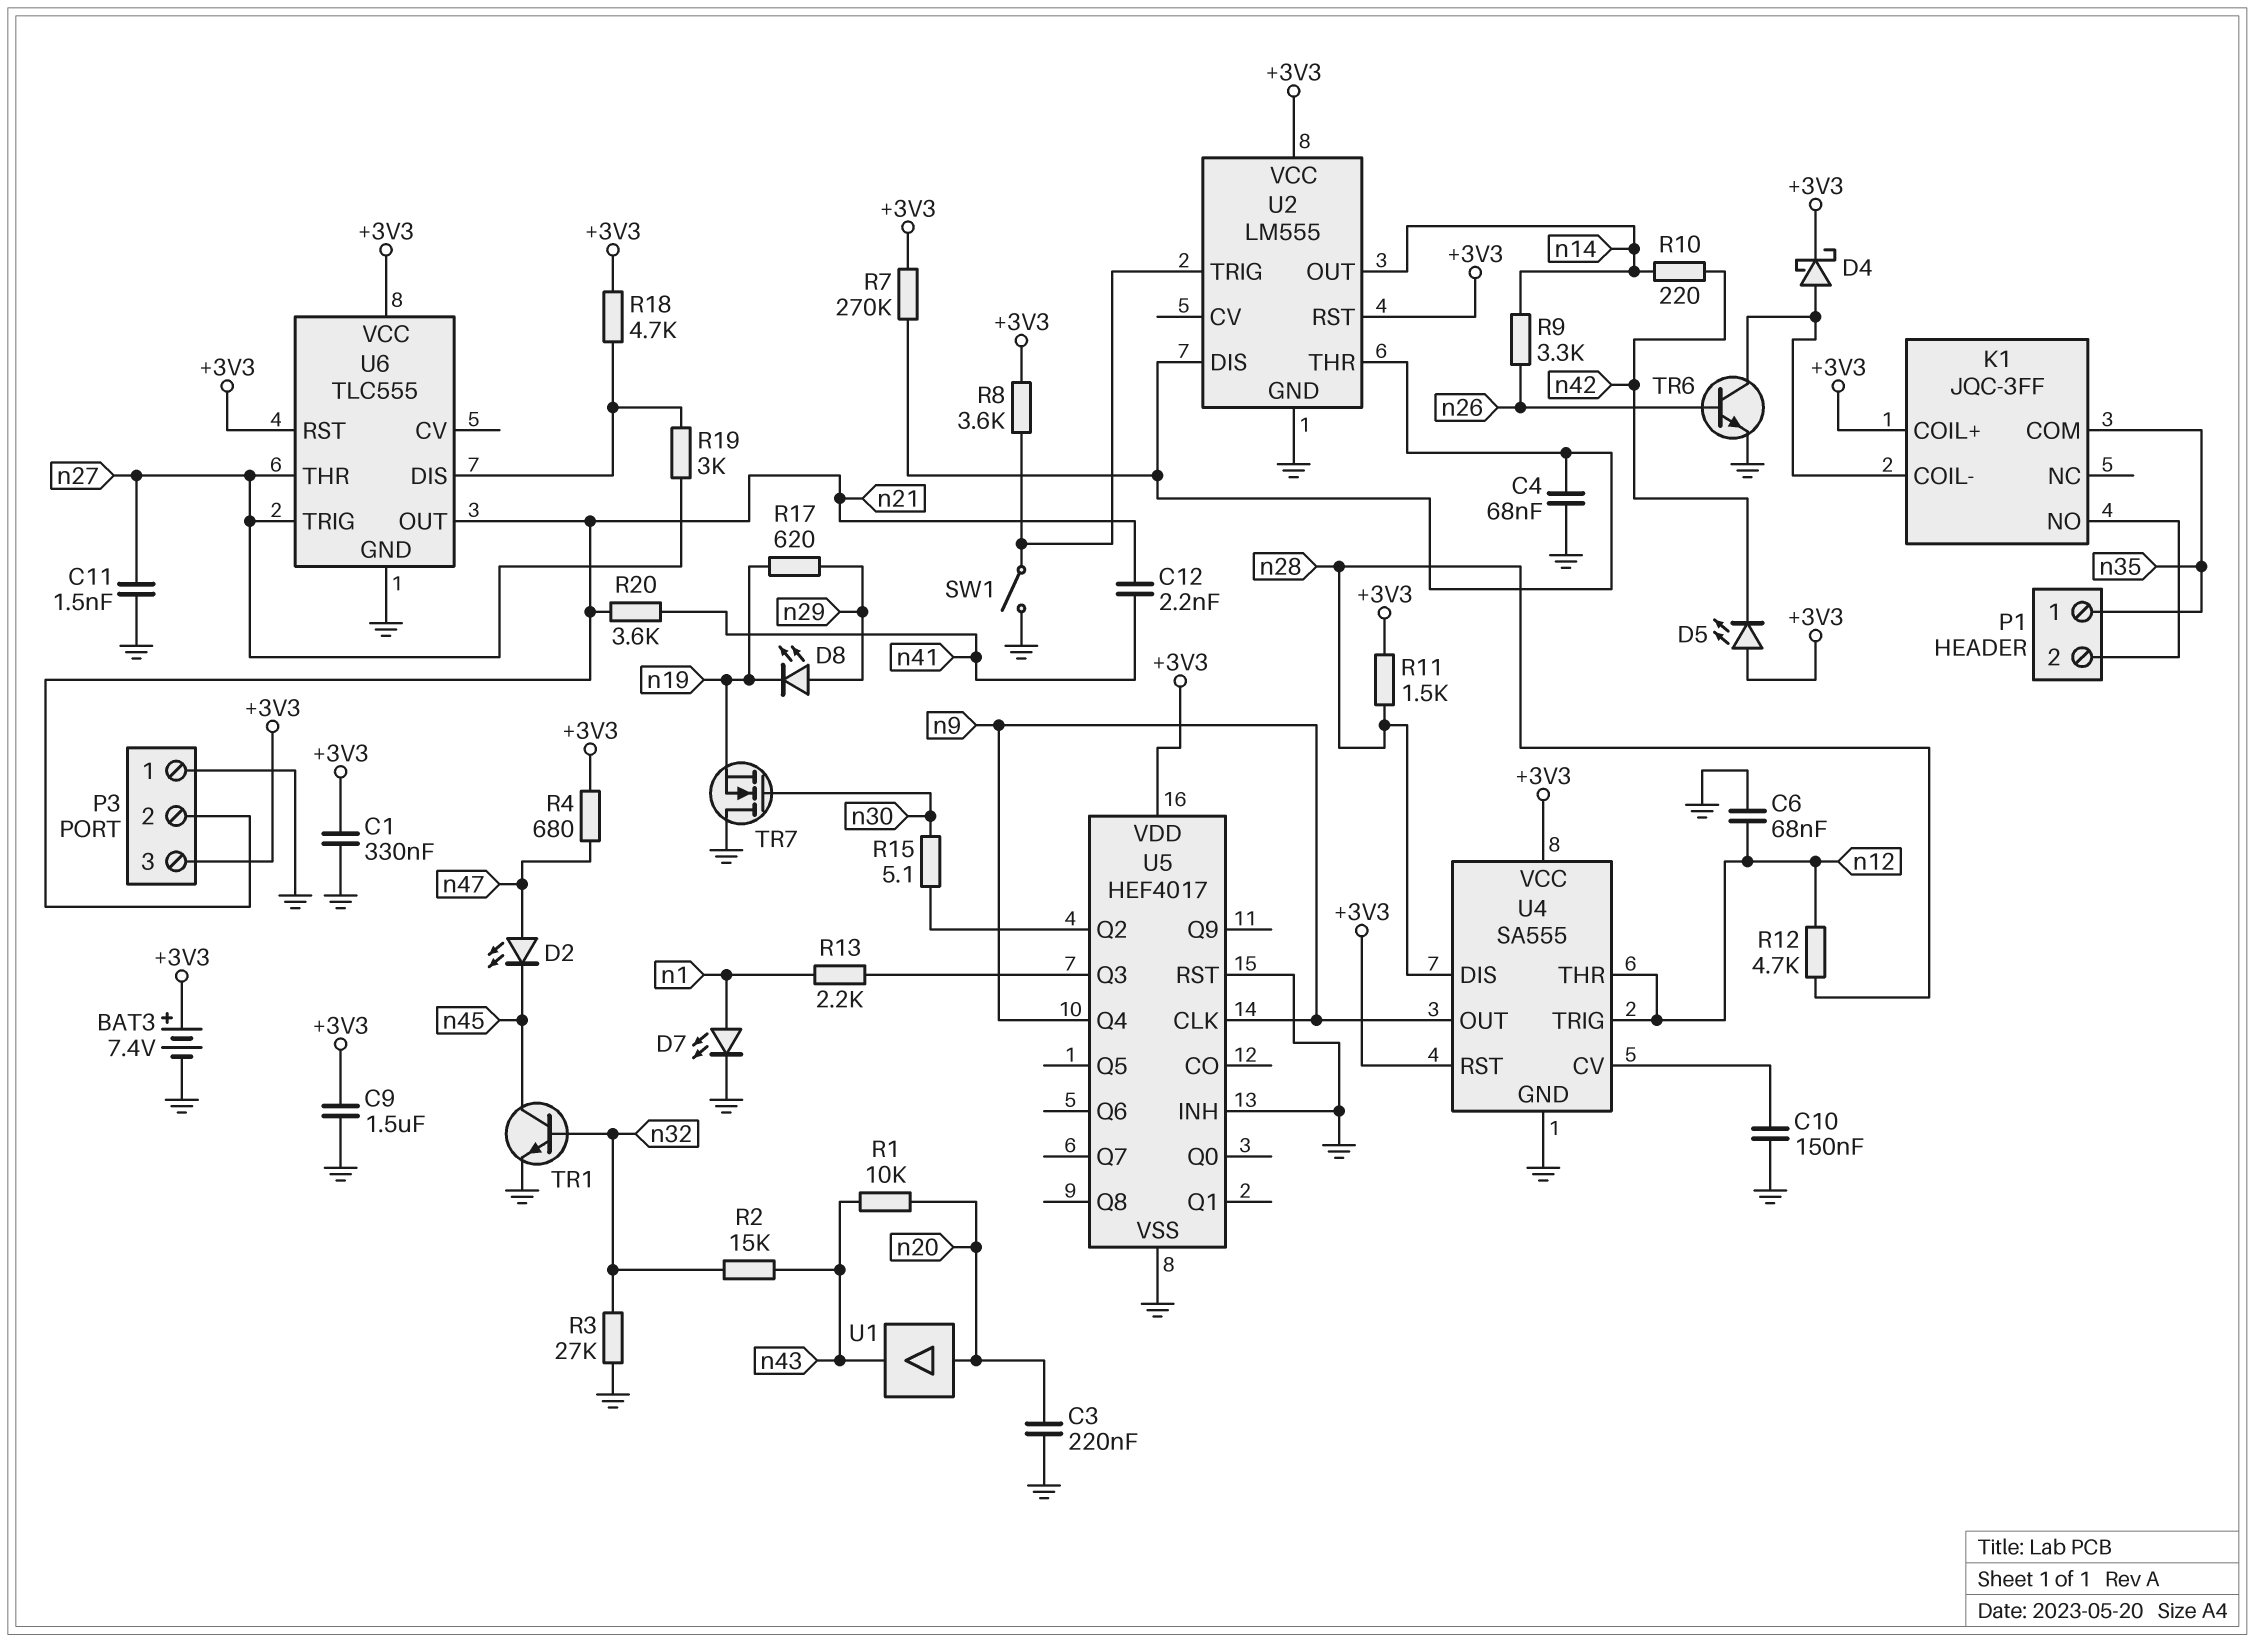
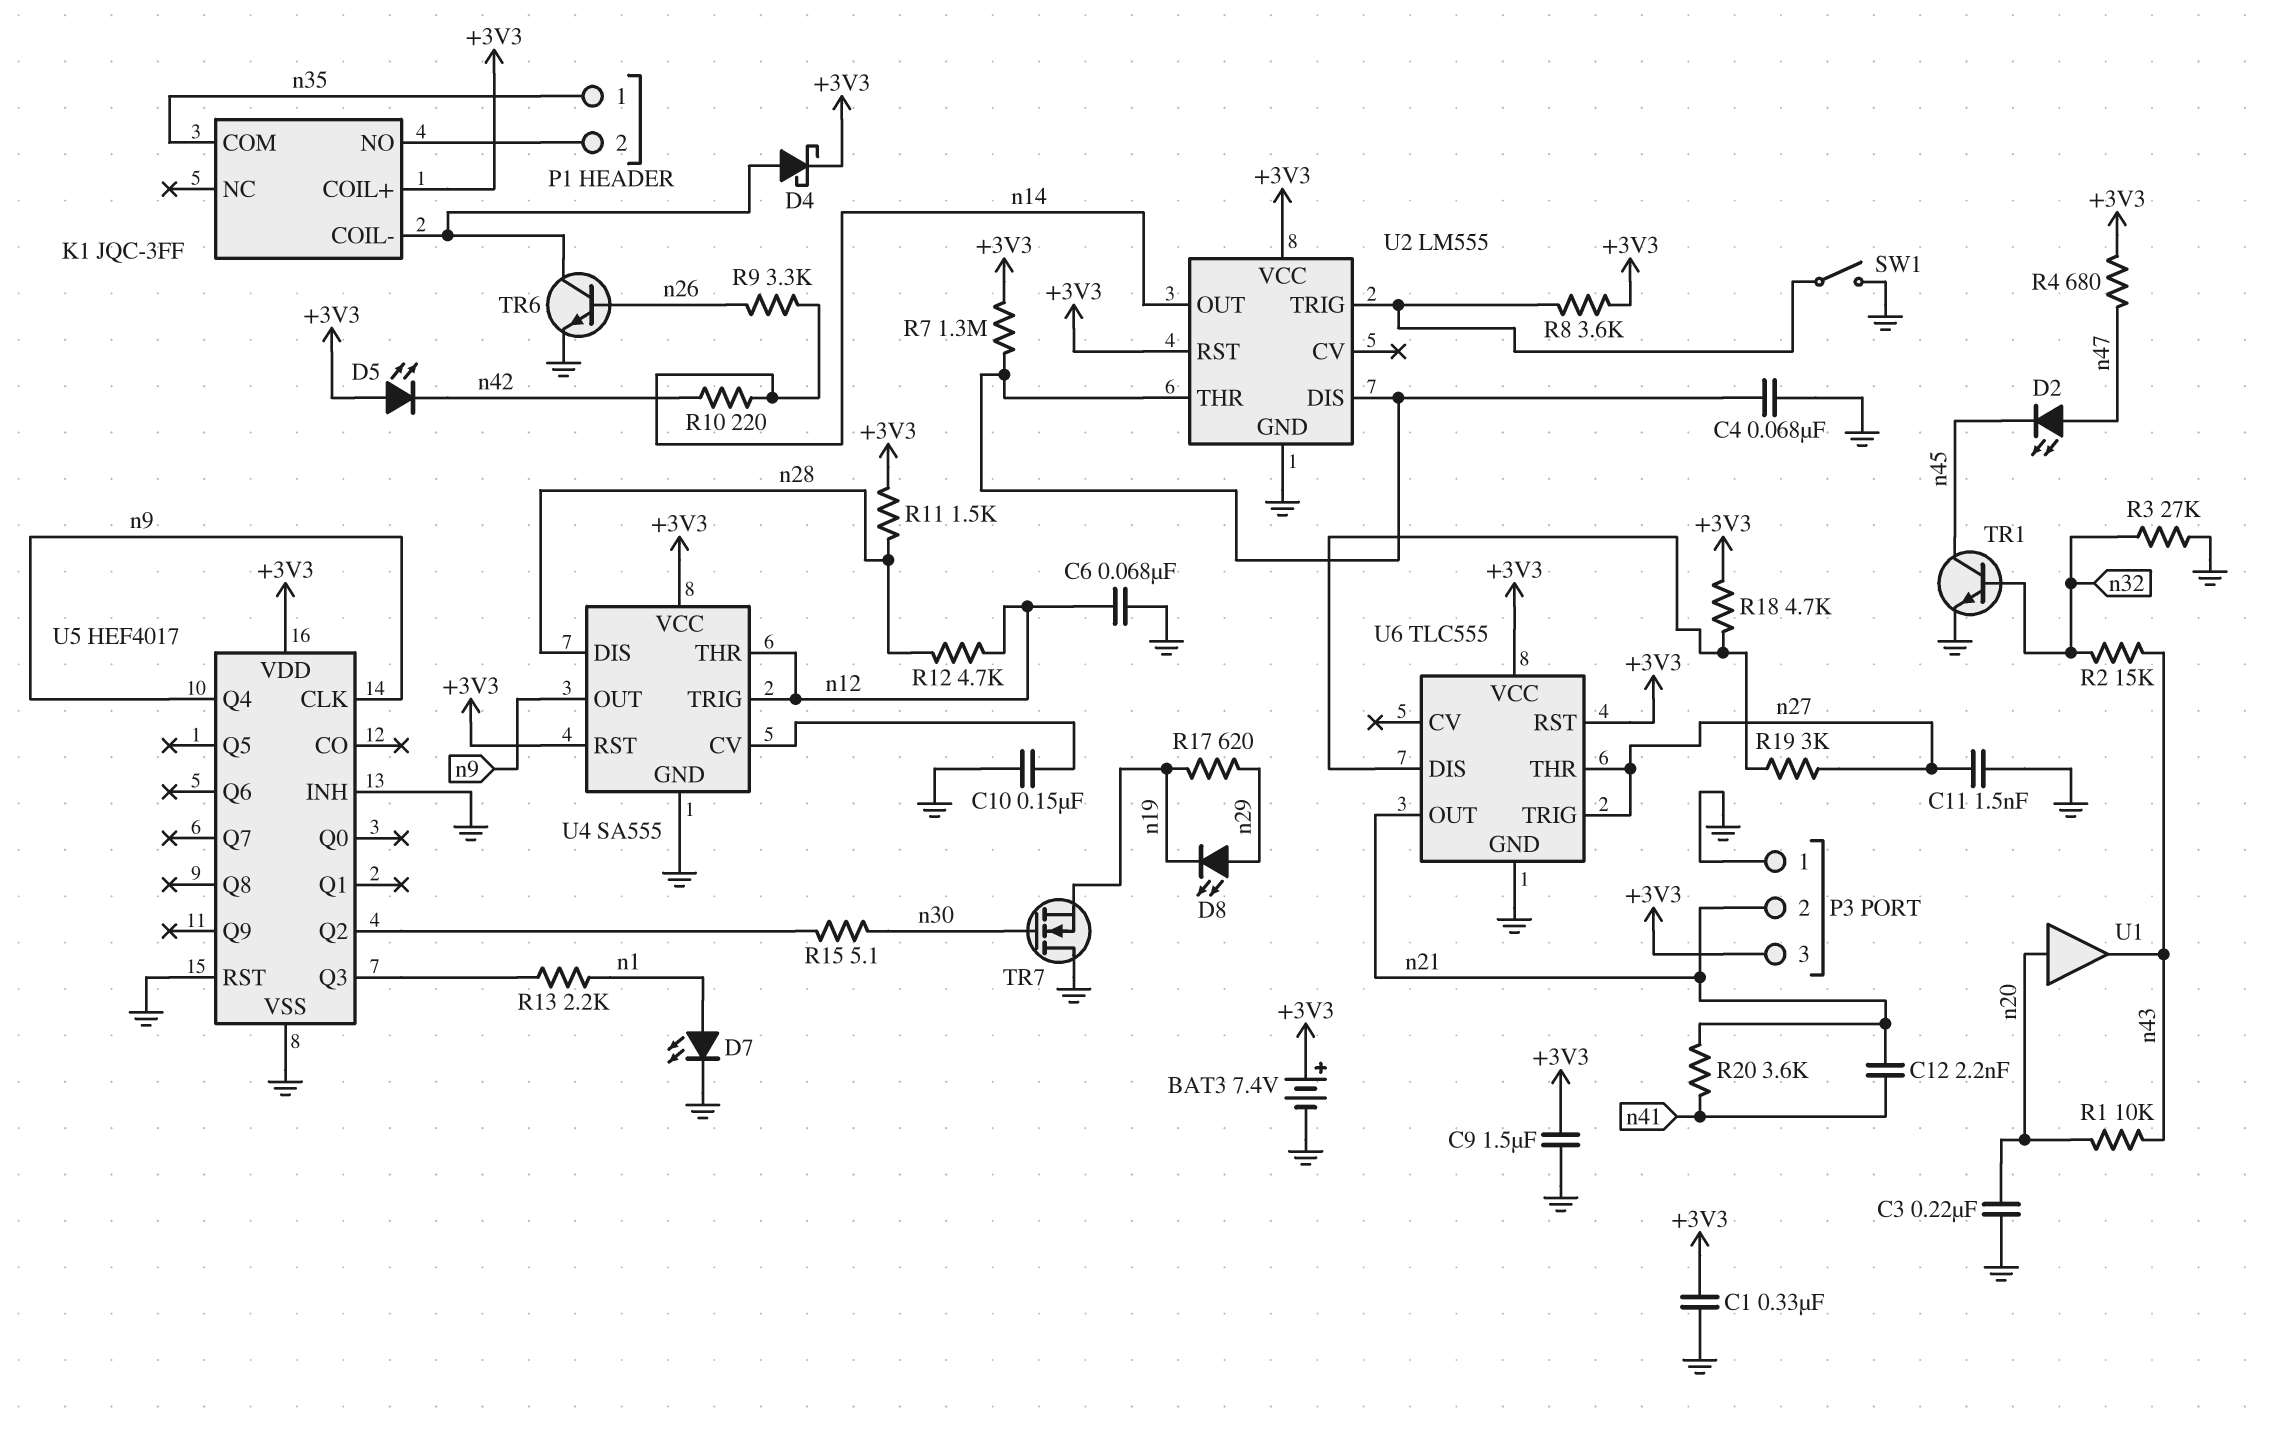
R7: 270k (+3V3, U2/DIS) -> 1.3M (+3V3, U2/DIS)

